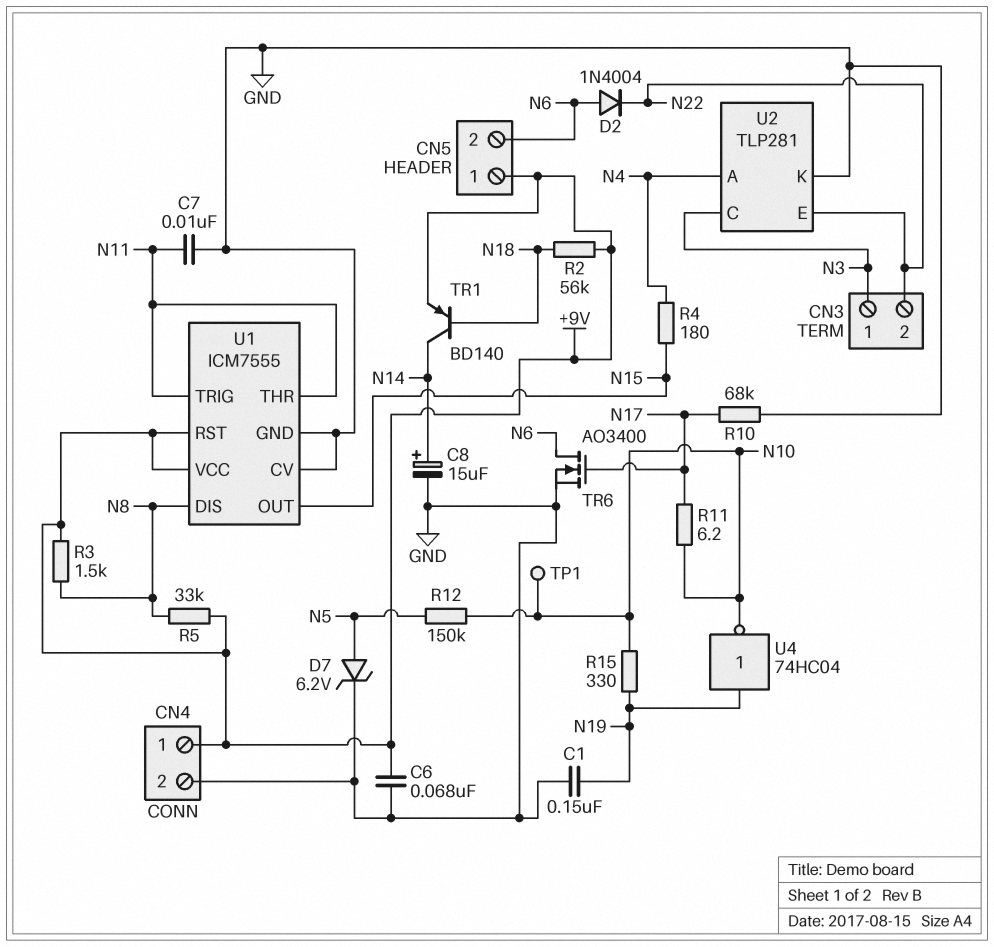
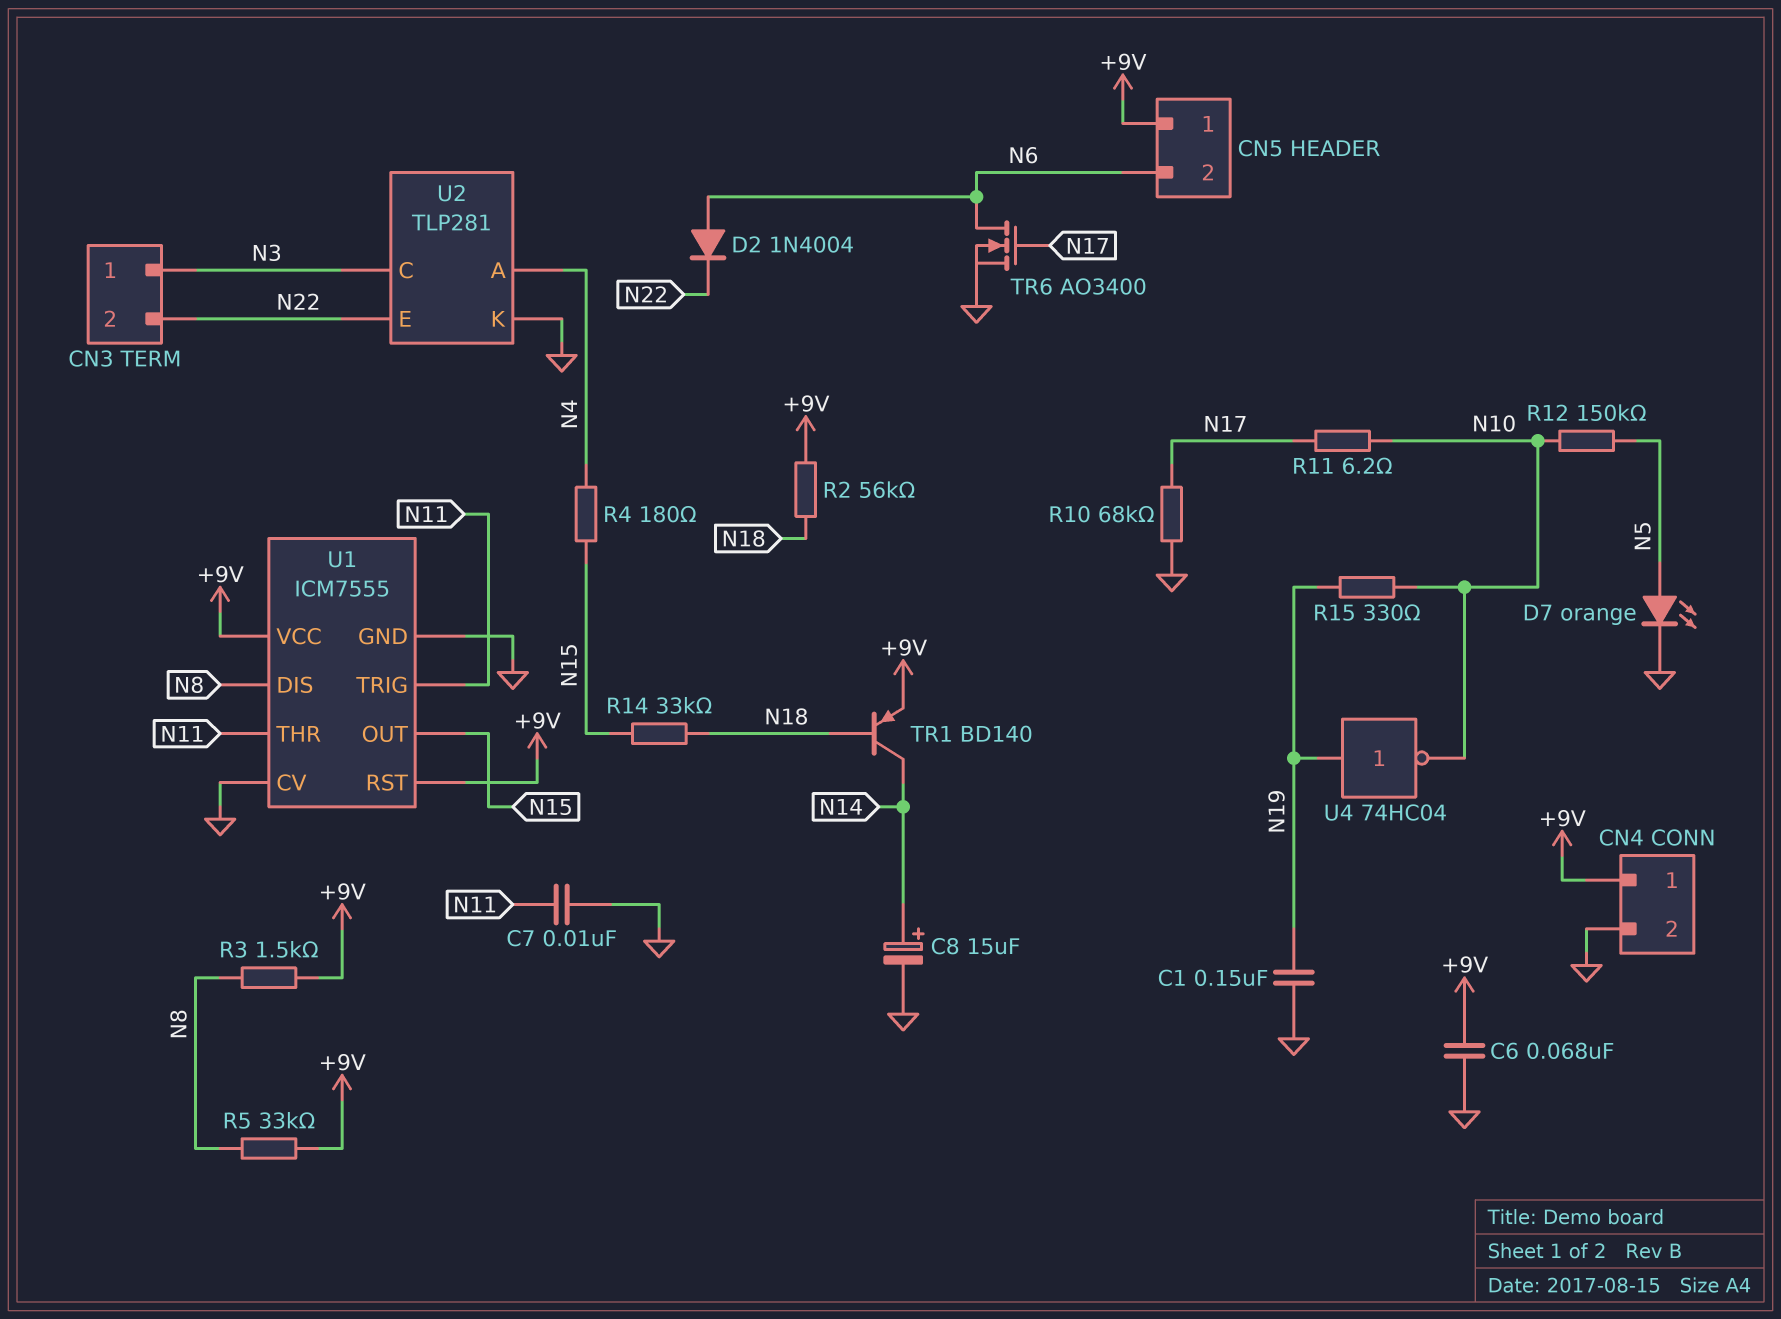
D7: zener 6.2V (A N5, K GND) -> LED orange (A N5, K GND)
R14: none -> 33k (N15, N18)
TP1: test point (N10) -> none

